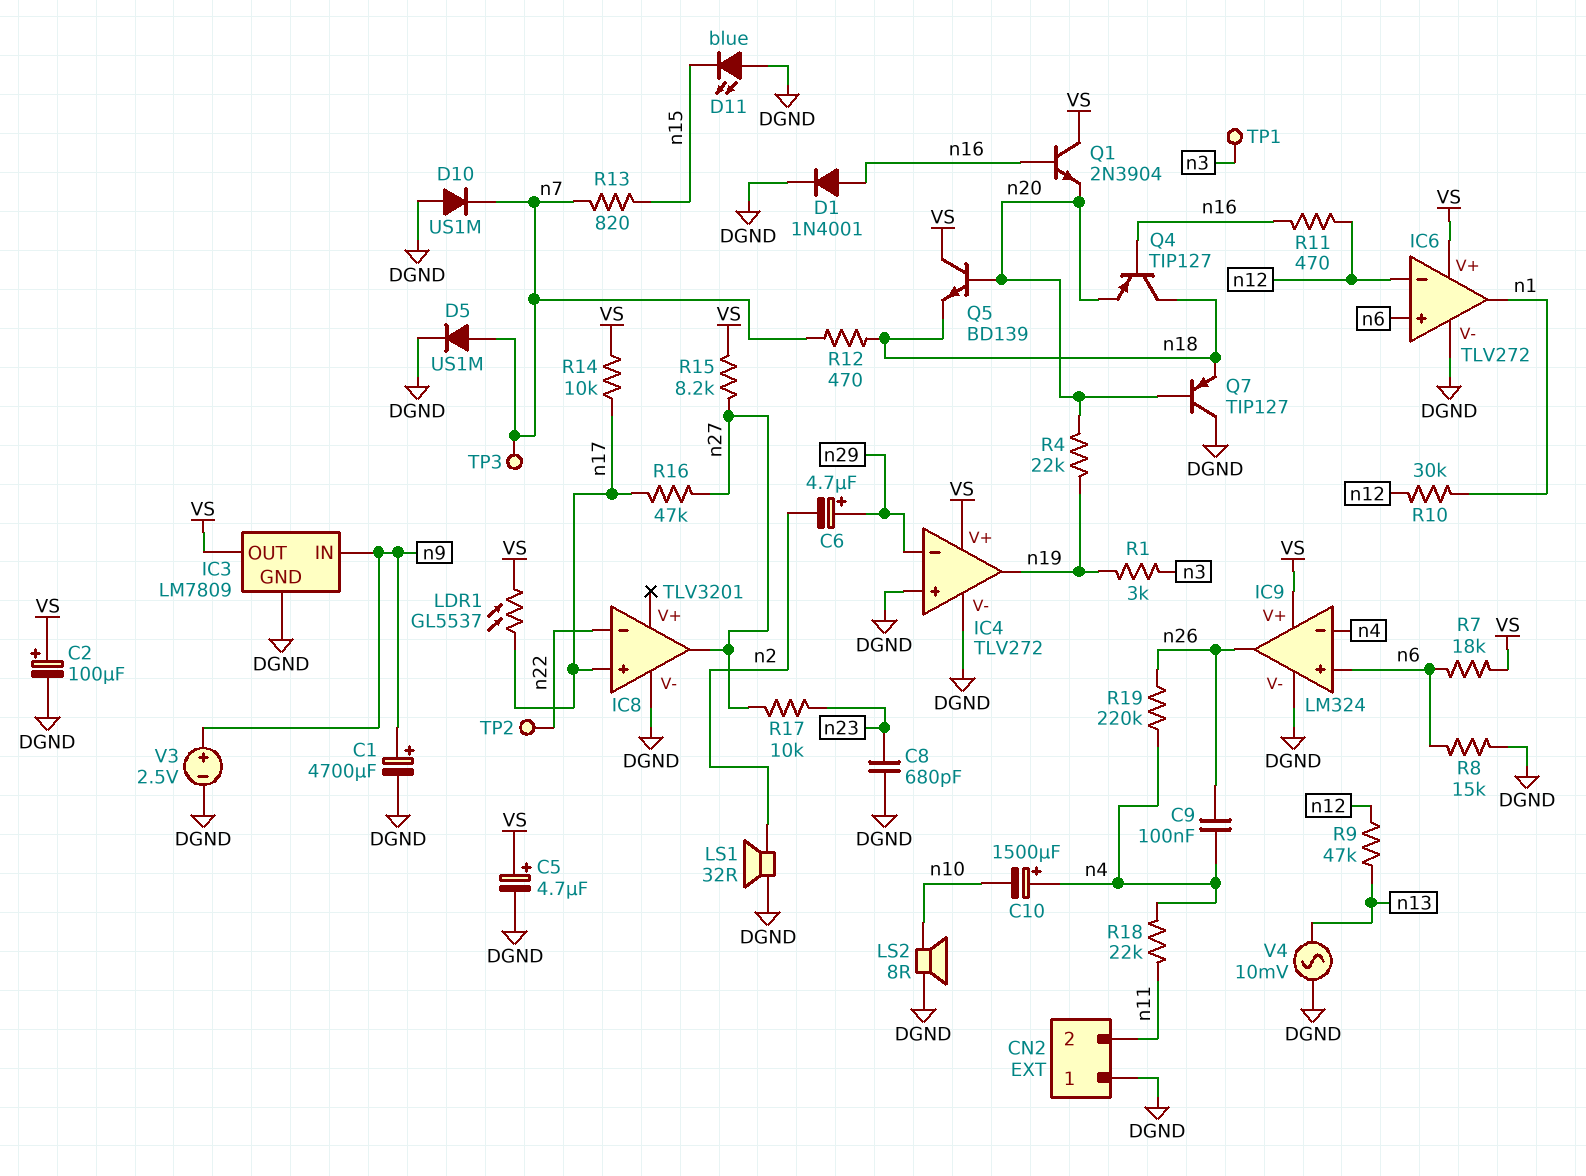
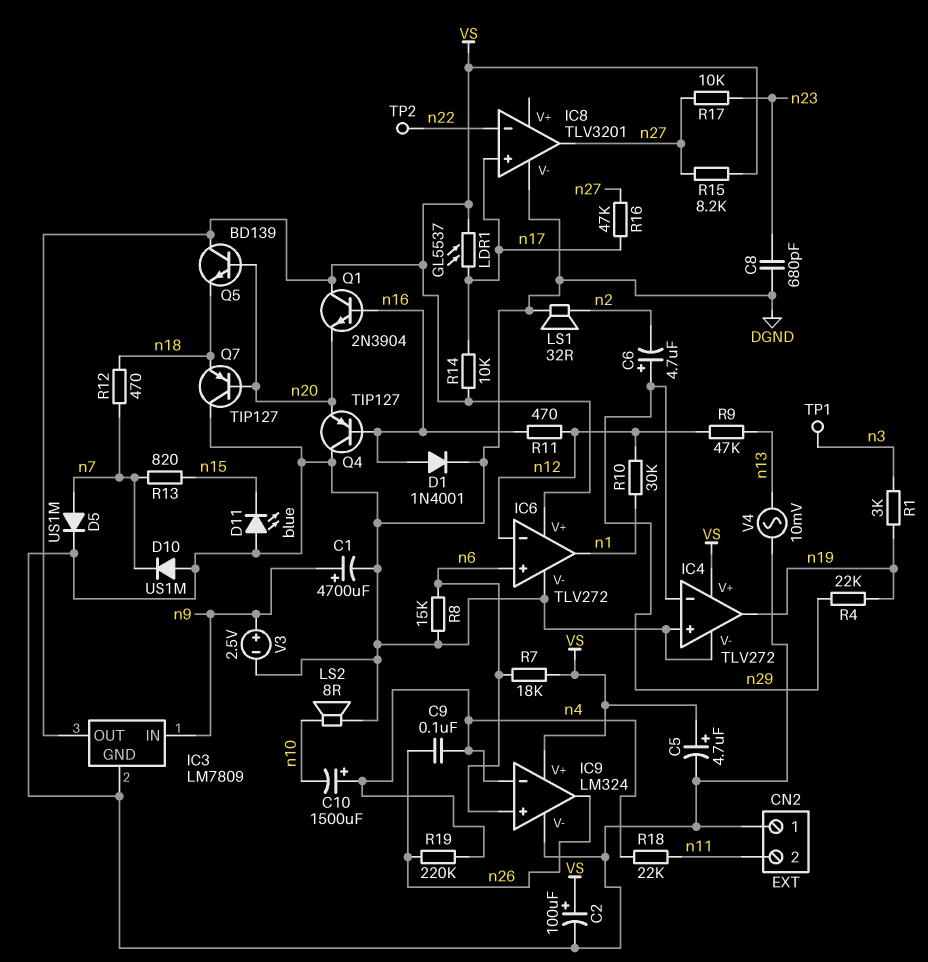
Q4: PNP TIP127 (B n16, C n18, E n20) -> PNP TIP127 (B n16, C DGND, E n20)
R4: 22k (n19, n20) -> 22k (n19, n29)
TP3: test point (n7) -> none

